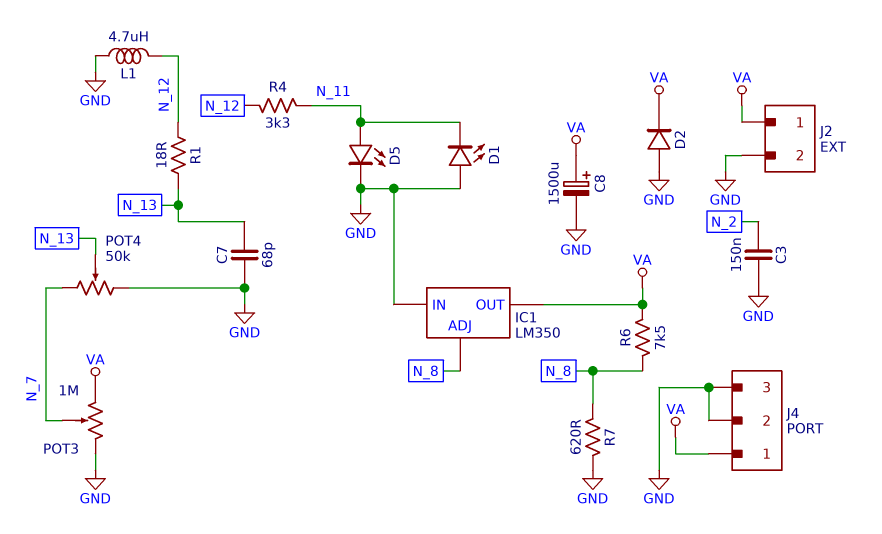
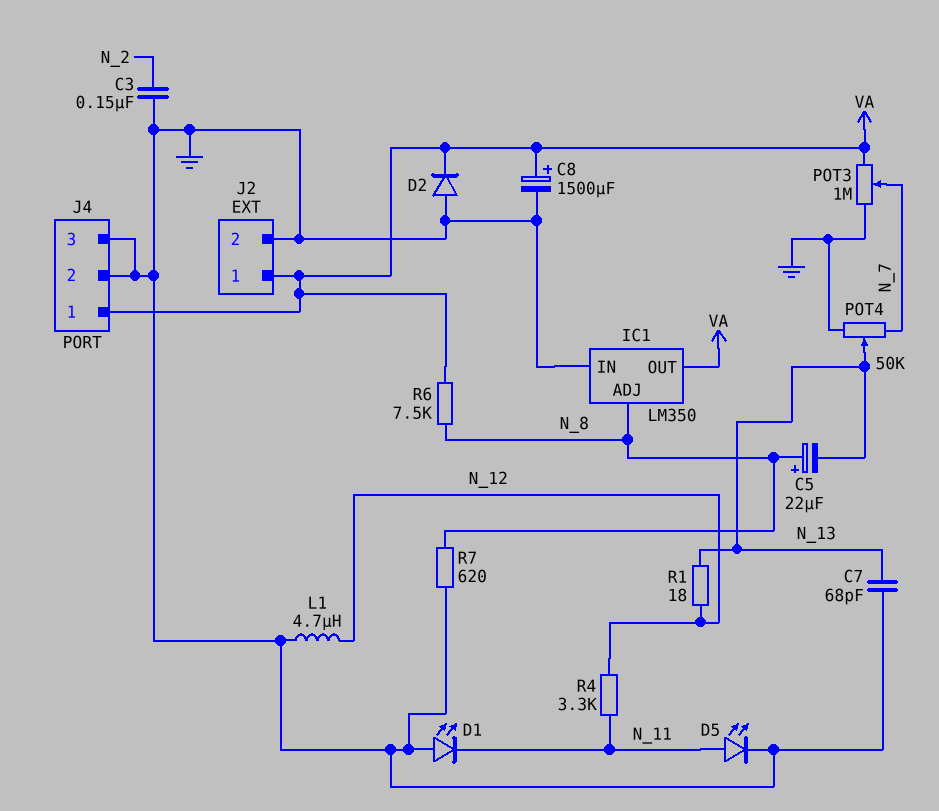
C5: none -> 22uF (plus N_8, minus N_13)

